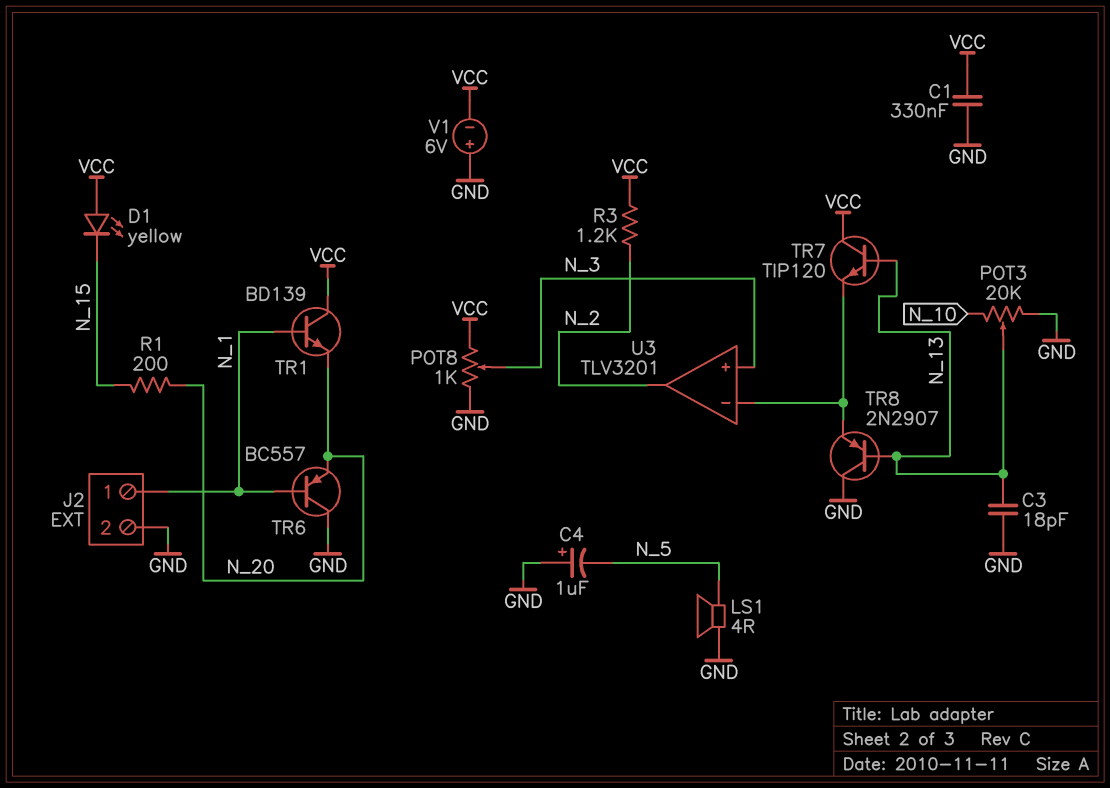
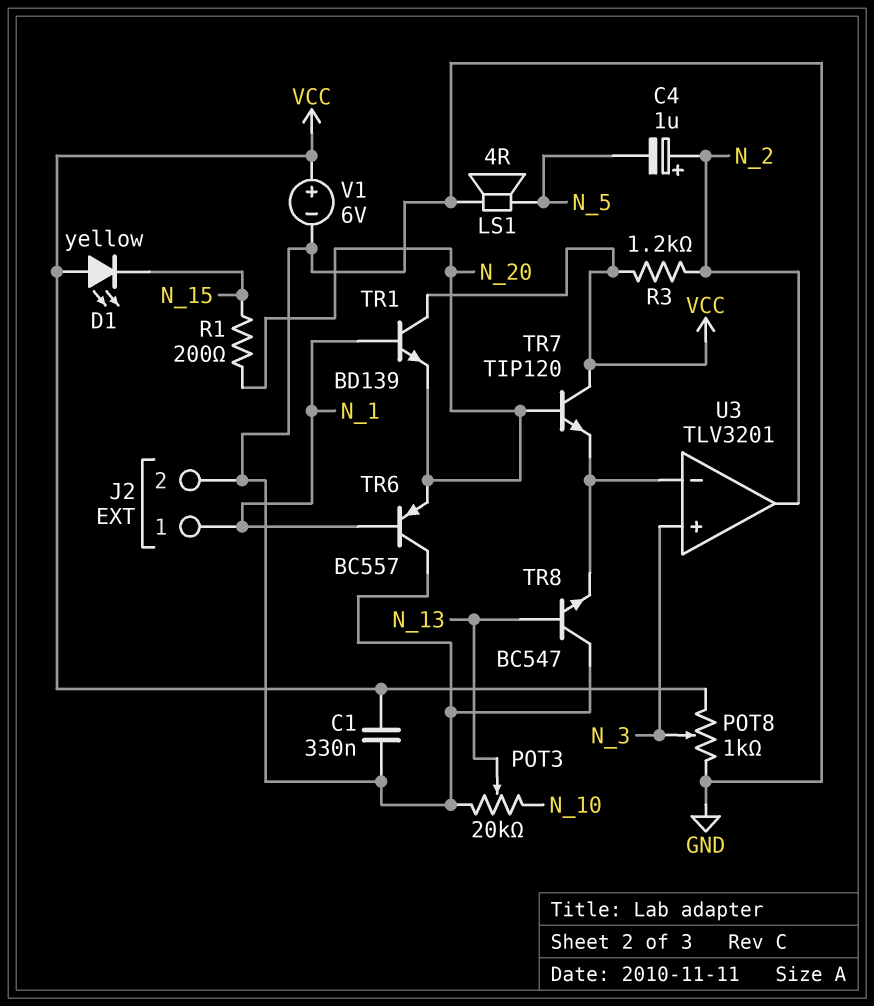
C3: 18pF (GND, N_13) -> none
C4: 1uF (plus GND, minus N_5) -> 1uF (plus N_2, minus N_5)
TR7: NPN TIP120 (B N_13, C VCC, E U3/in-) -> NPN TIP120 (B N_20, C VCC, E U3/in-)
TR8: PNP 2N2907 (B N_13, C GND, E U3/in-) -> NPN BC547 (B N_13, C GND, E U3/in-)
V1: 6V (plus GND, minus VCC) -> 6V (plus VCC, minus GND)

